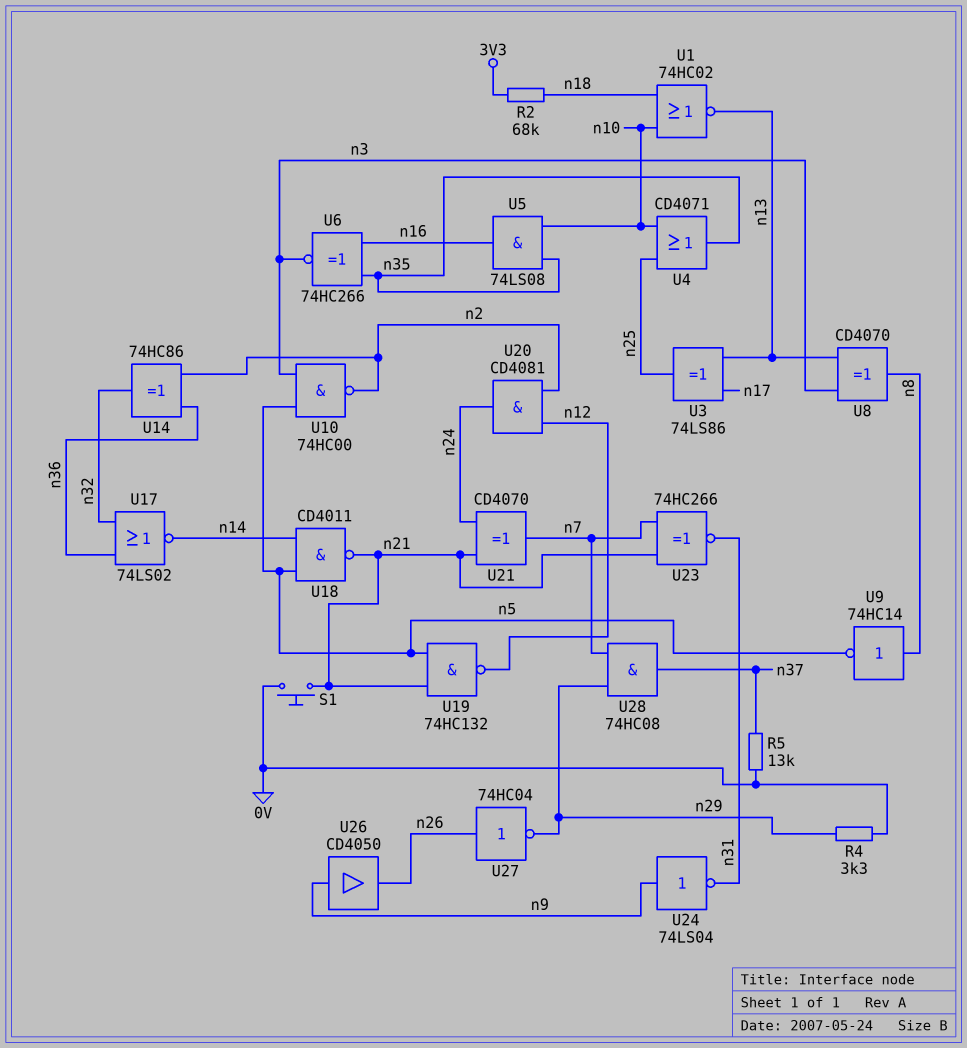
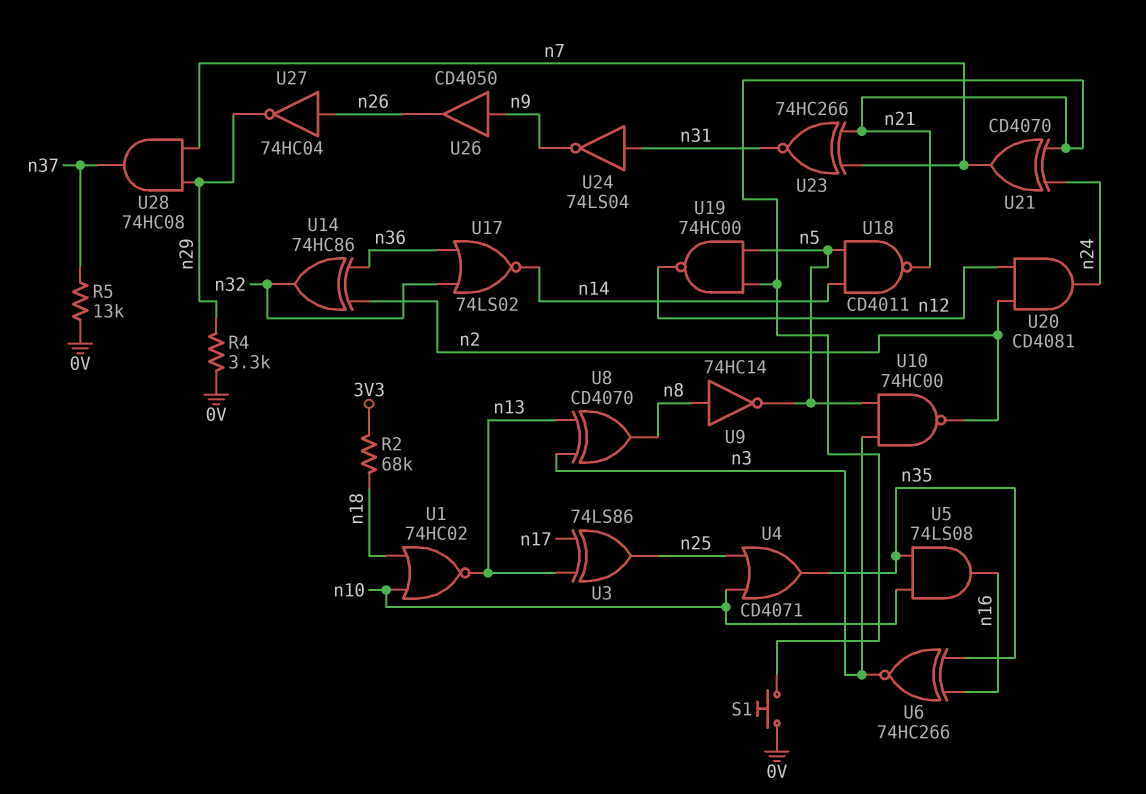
U19: NAND 74HC132 (in n5, in n21, out n12) -> NAND 74HC00 (in n5, in n21, out n12)
U24: NOT 74LS04 (in n9, out n31) -> NOT 74LS04 (in n31, out n9)

